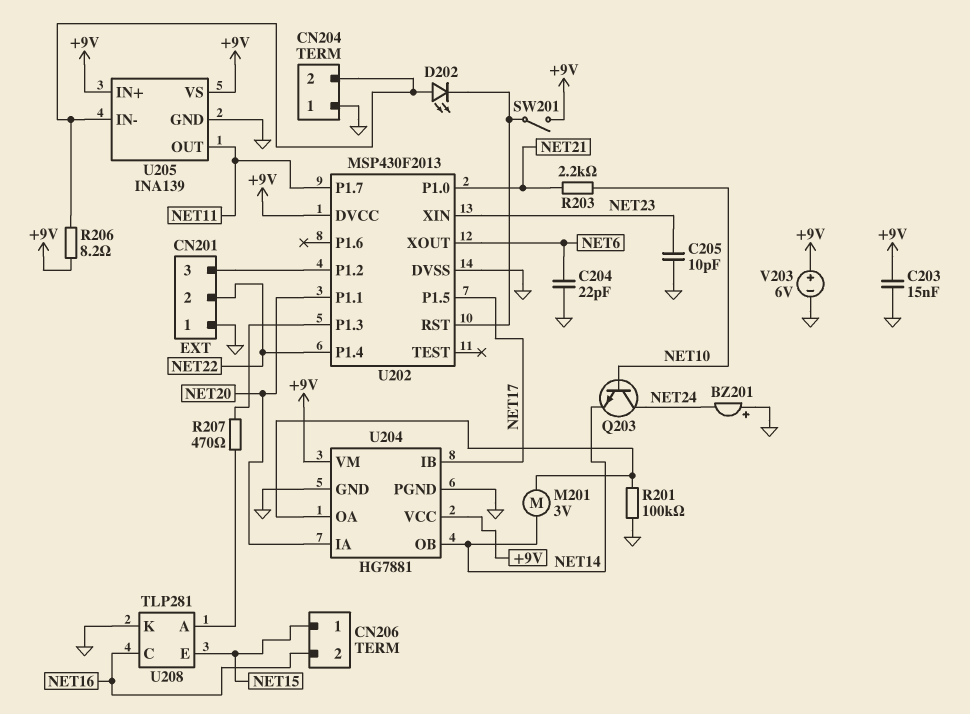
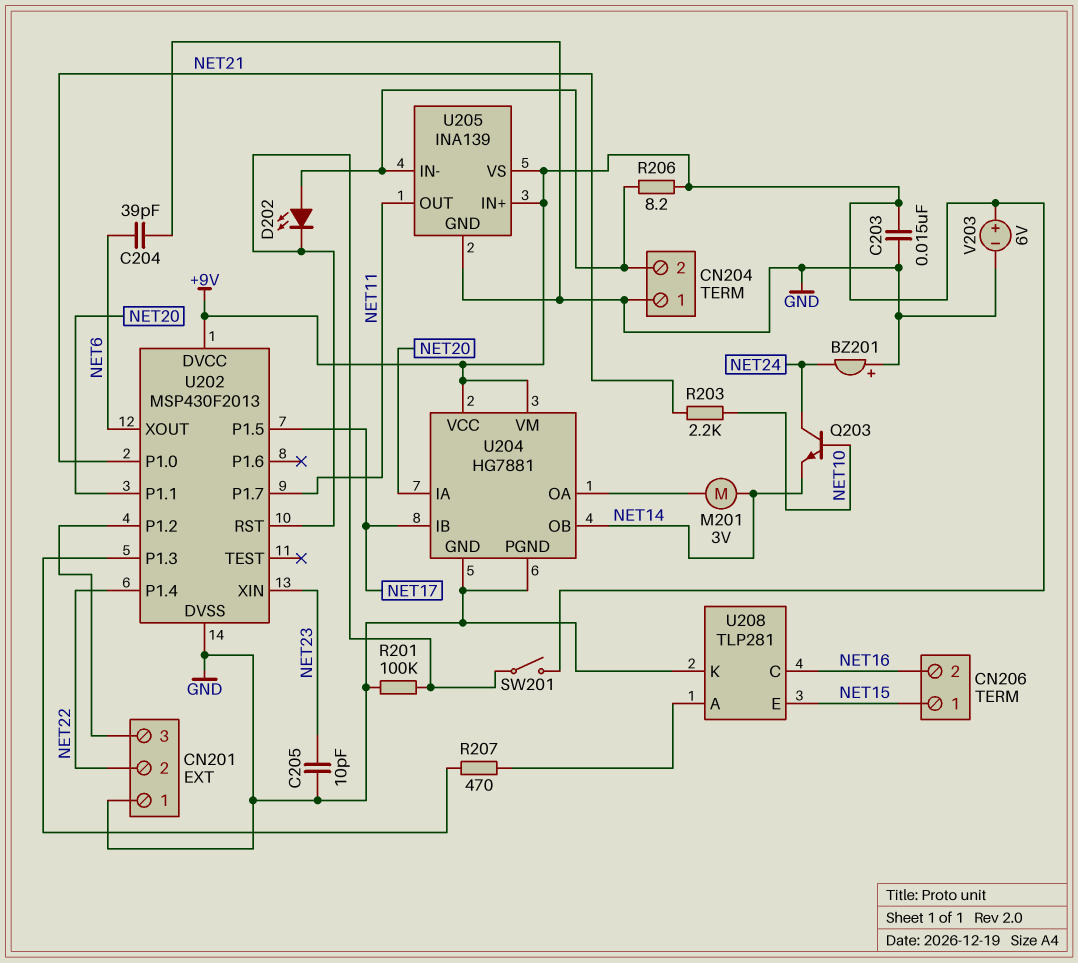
C204: 22pF (GND, NET6) -> 39pF (GND, NET6)
R201: 100k (GND, U204/OA) -> 100k (GND, U202/RST)

